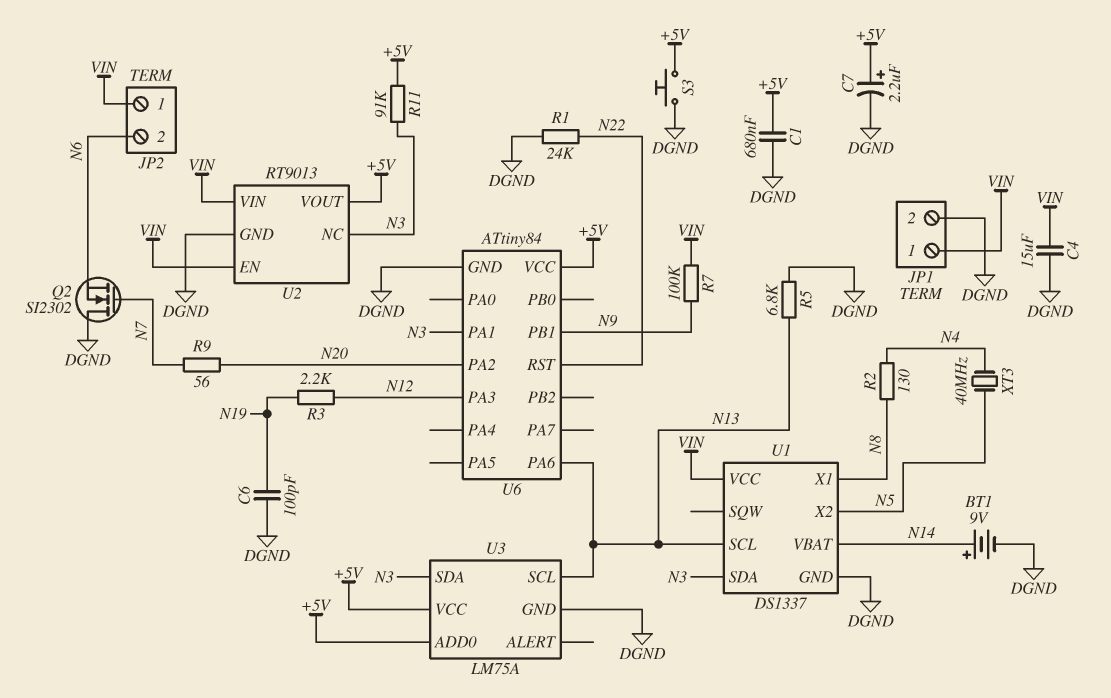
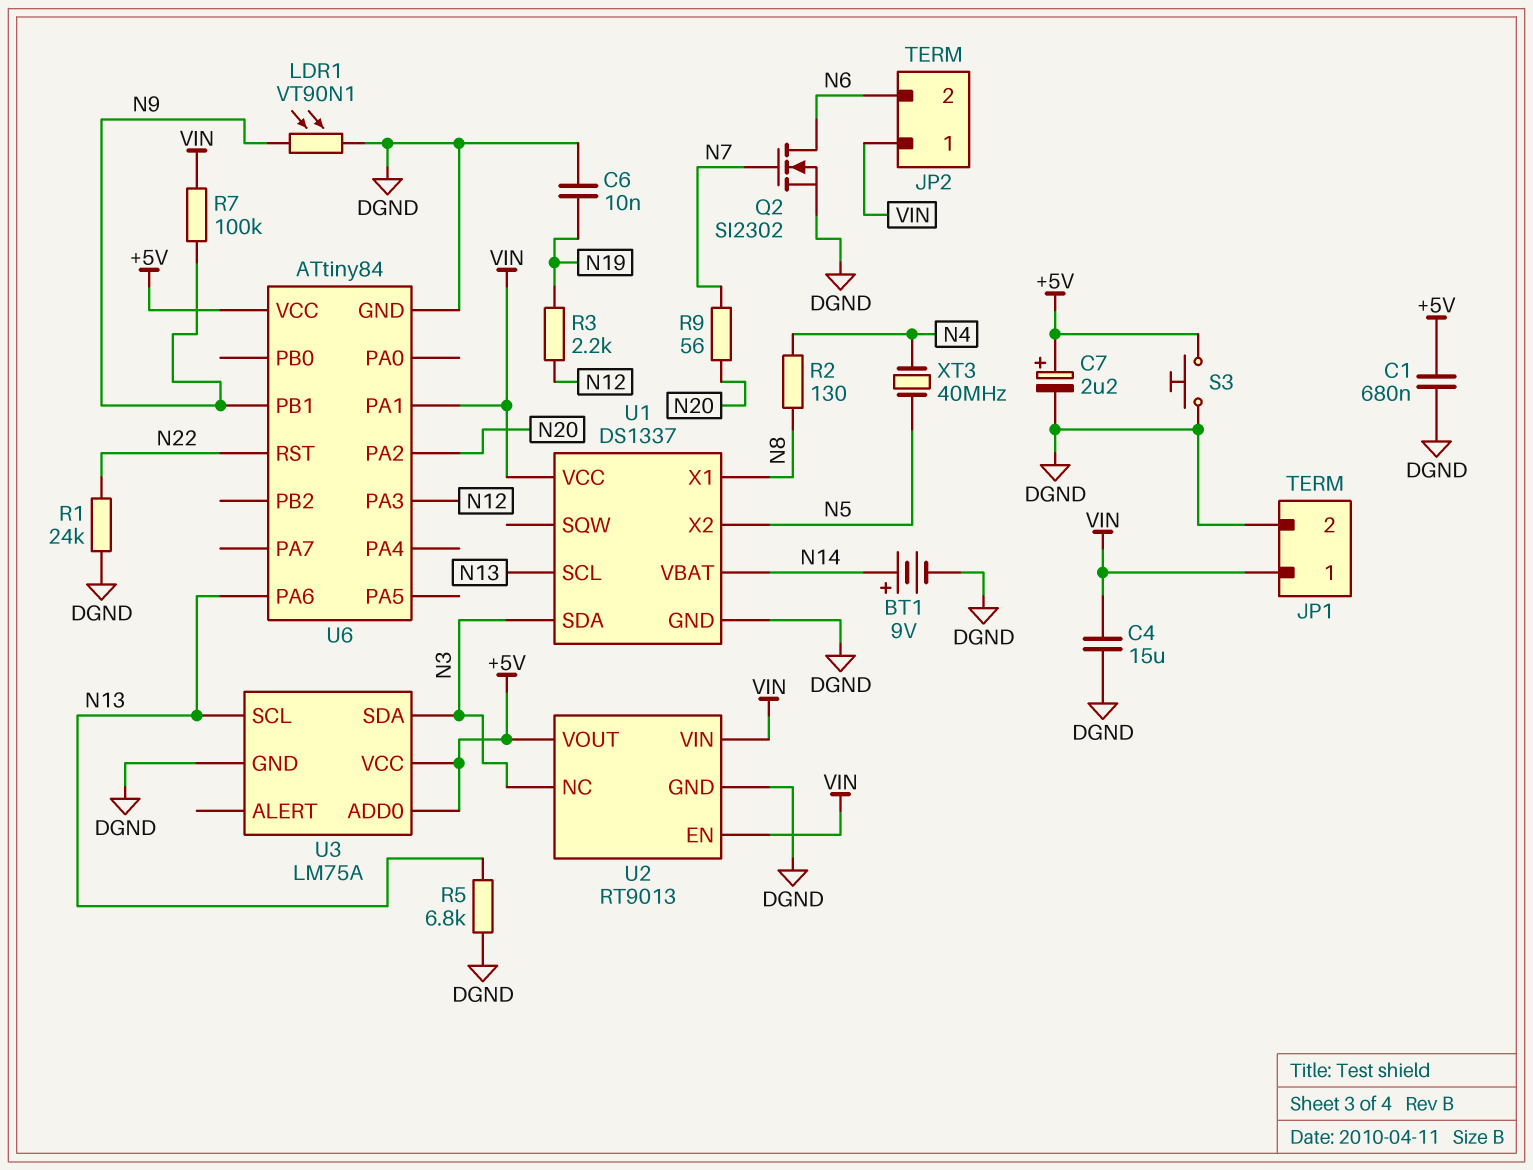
C6: 100pF (DGND, N19) -> 10nF (DGND, N19)
LDR1: none -> VT90N1 (DGND, N9)
Q2: NMOS SI2302 (G N7, D DGND, S N6) -> NMOS SI2302 (G N7, D N6, S DGND)
R11: 91k (+5V, N3) -> none
U6 pin PA1: N3 -> VIN

